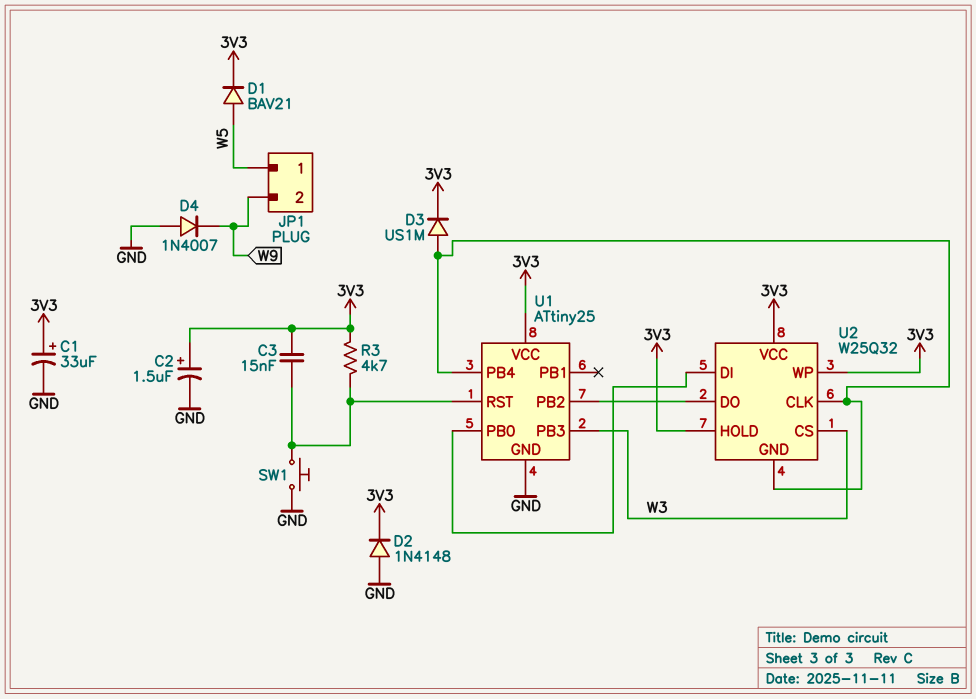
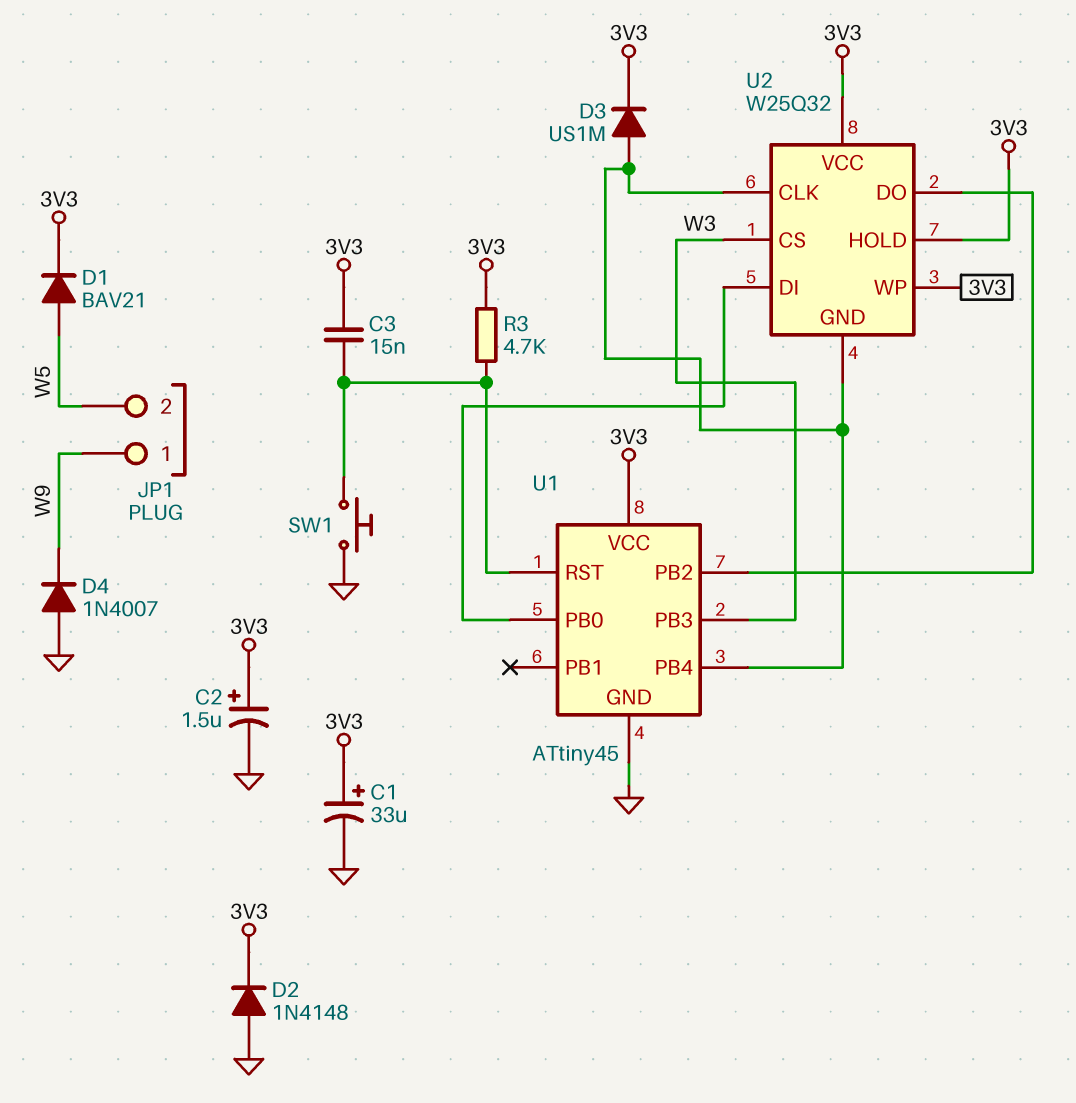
JP1 pin 1: W5 -> W9
JP1 pin 2: W9 -> W5
U1: ATtiny25 -> ATtiny45

